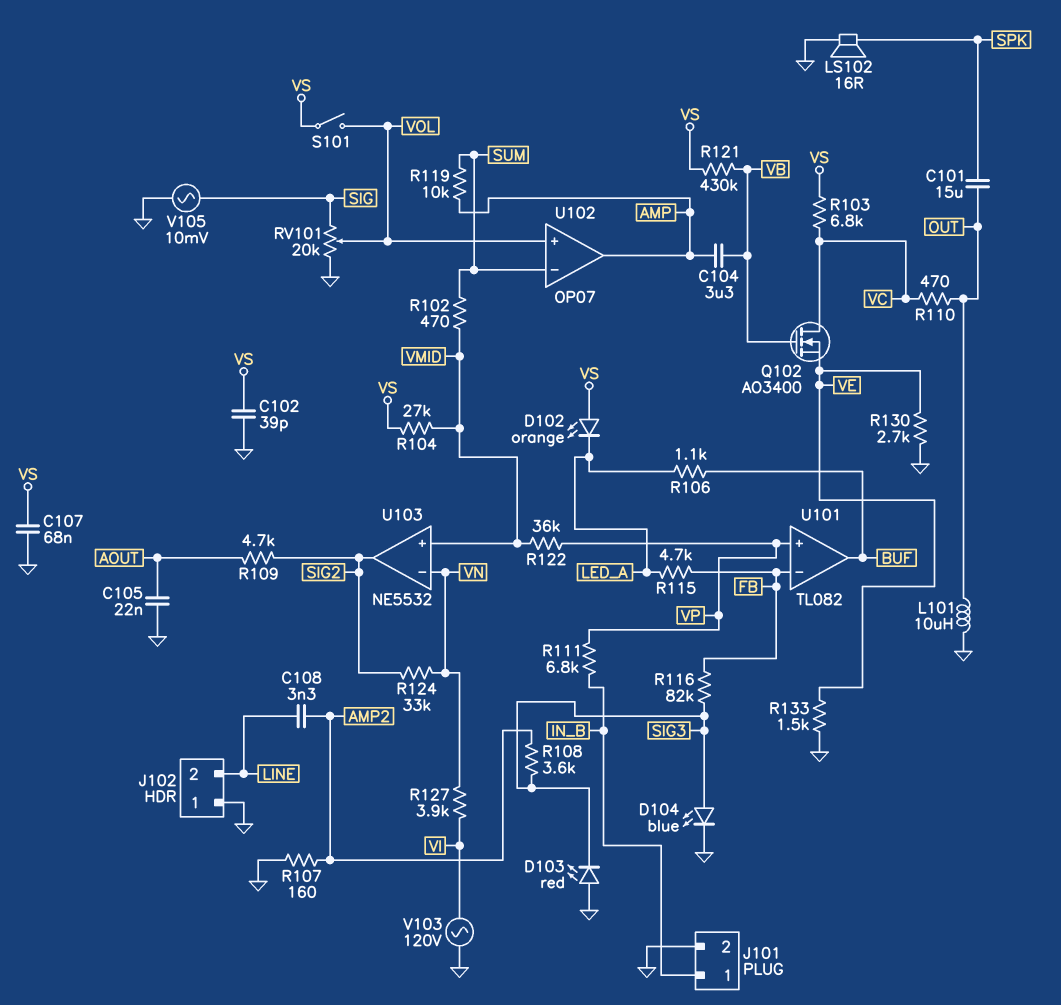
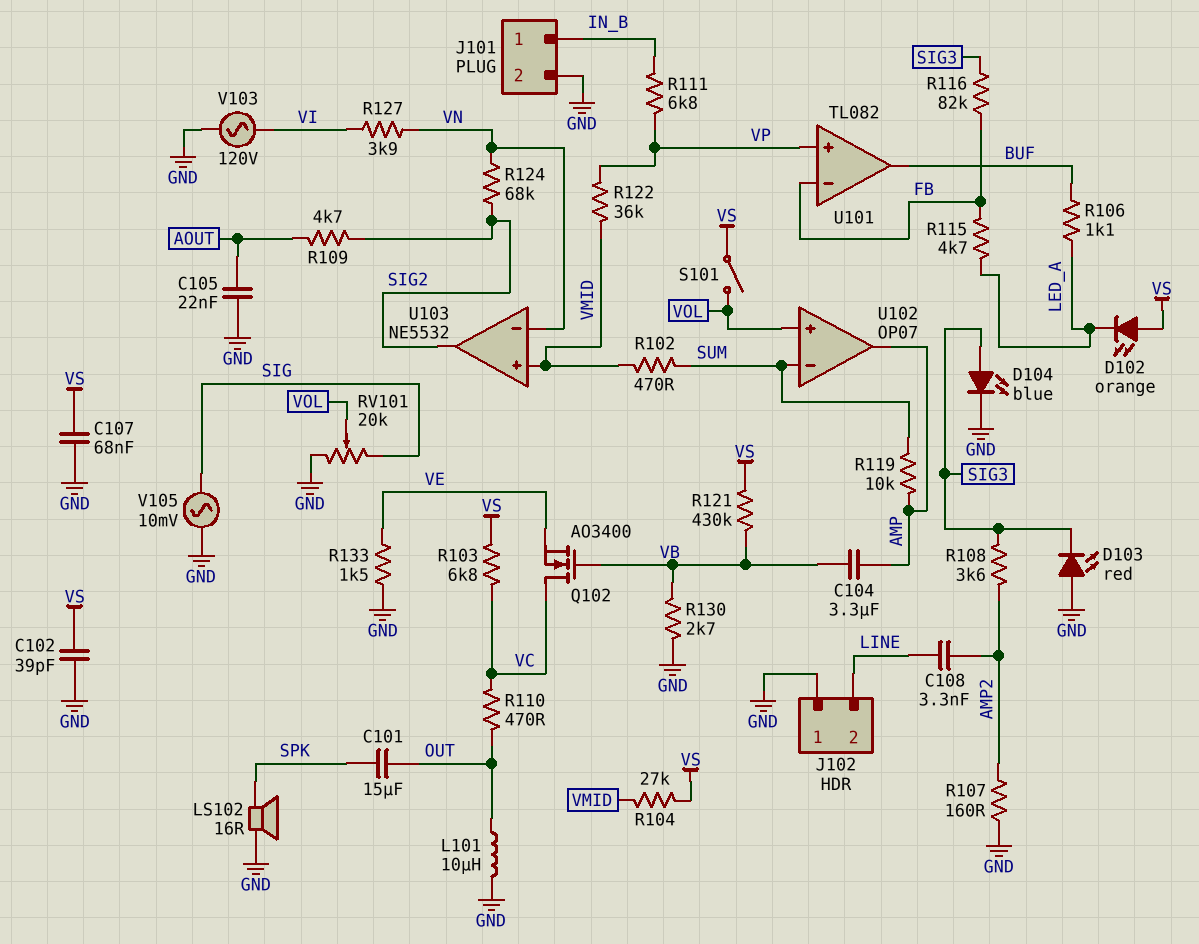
R124: 33k (SIG2, VN) -> 68k (SIG2, VN)
R130: 2.7k (GND, VE) -> 2.7k (GND, VB)

